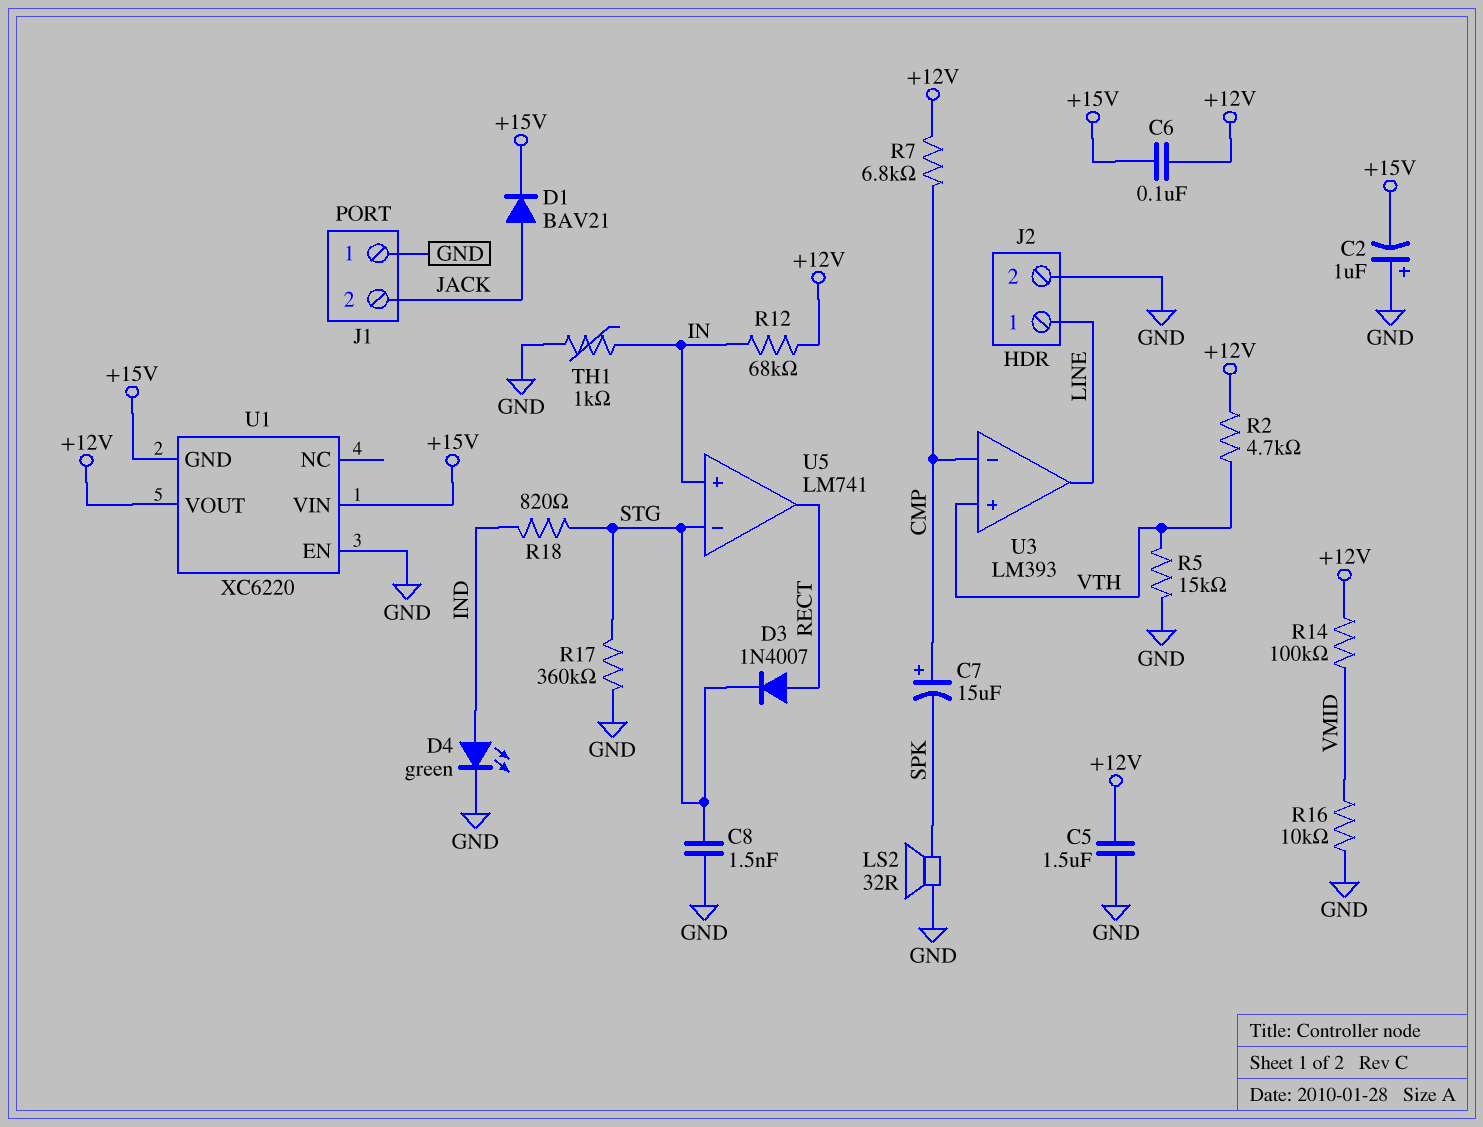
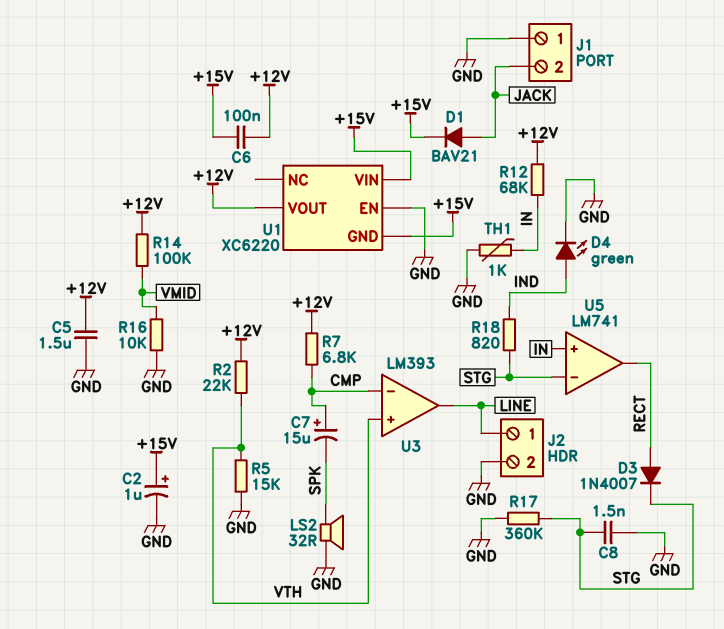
C2: 1uF (plus GND, minus +15V) -> 1uF (plus +15V, minus GND)
R2: 4.7k (+12V, VTH) -> 22k (+12V, VTH)

